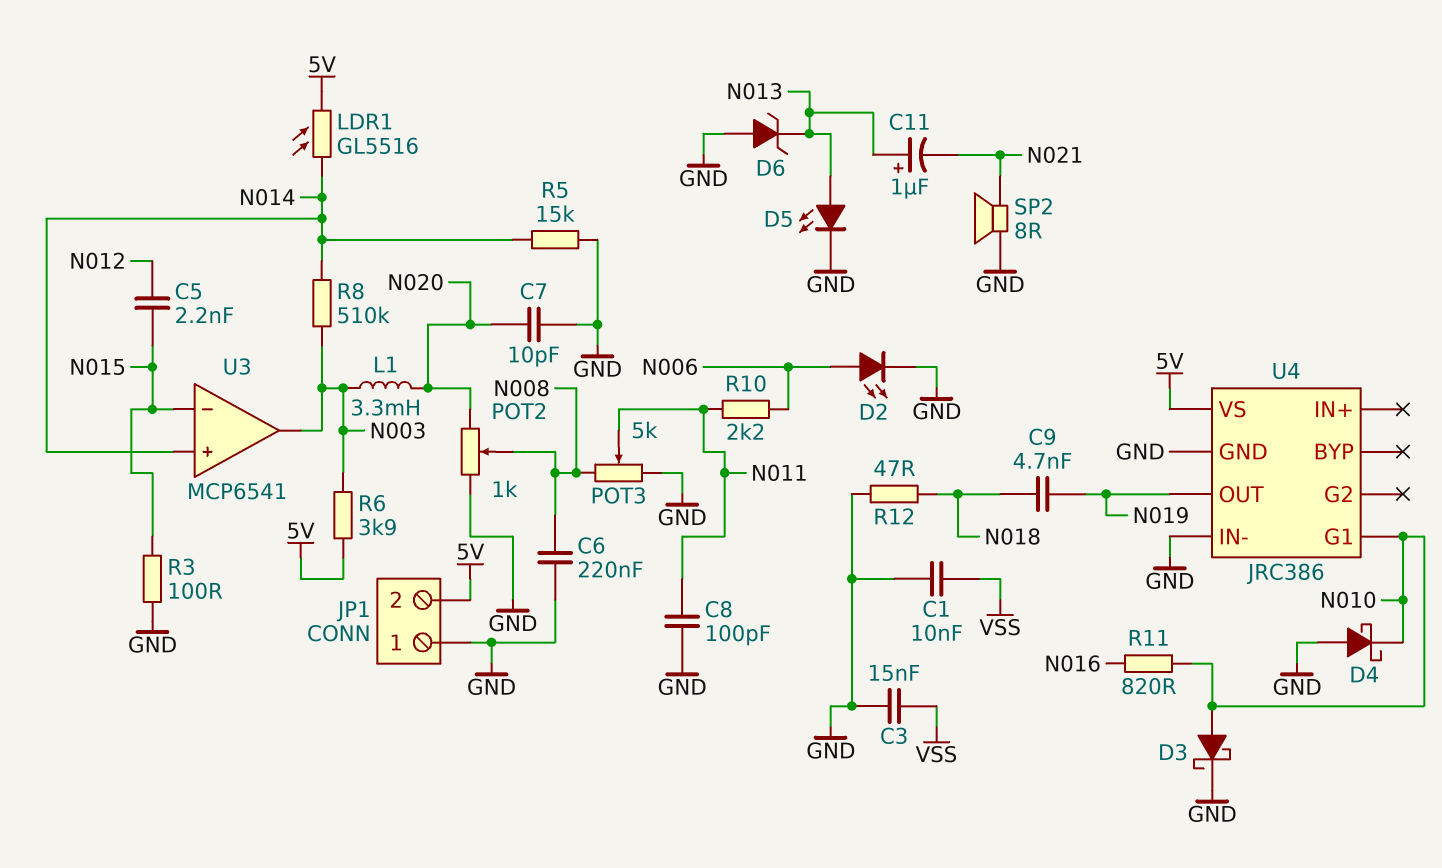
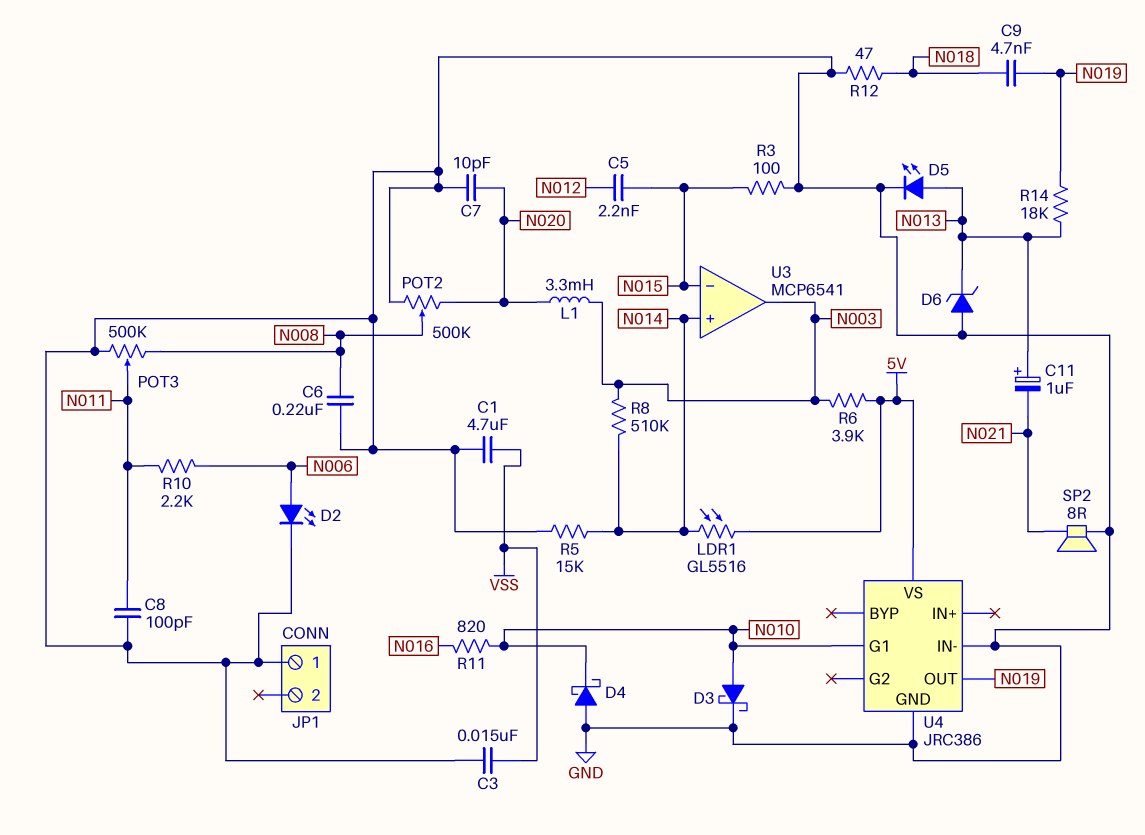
C1: 10nF (GND, VSS) -> 4.7uF (GND, VSS)
JP1 pin 2: 5V -> none
POT2: 1k (GND, N020, wiper N008) -> 500k (GND, N020, wiper N008)
POT3: 5k (GND, N008, wiper N011) -> 500k (GND, N008, wiper N011)
R14: none -> 18k (N013, N019)

